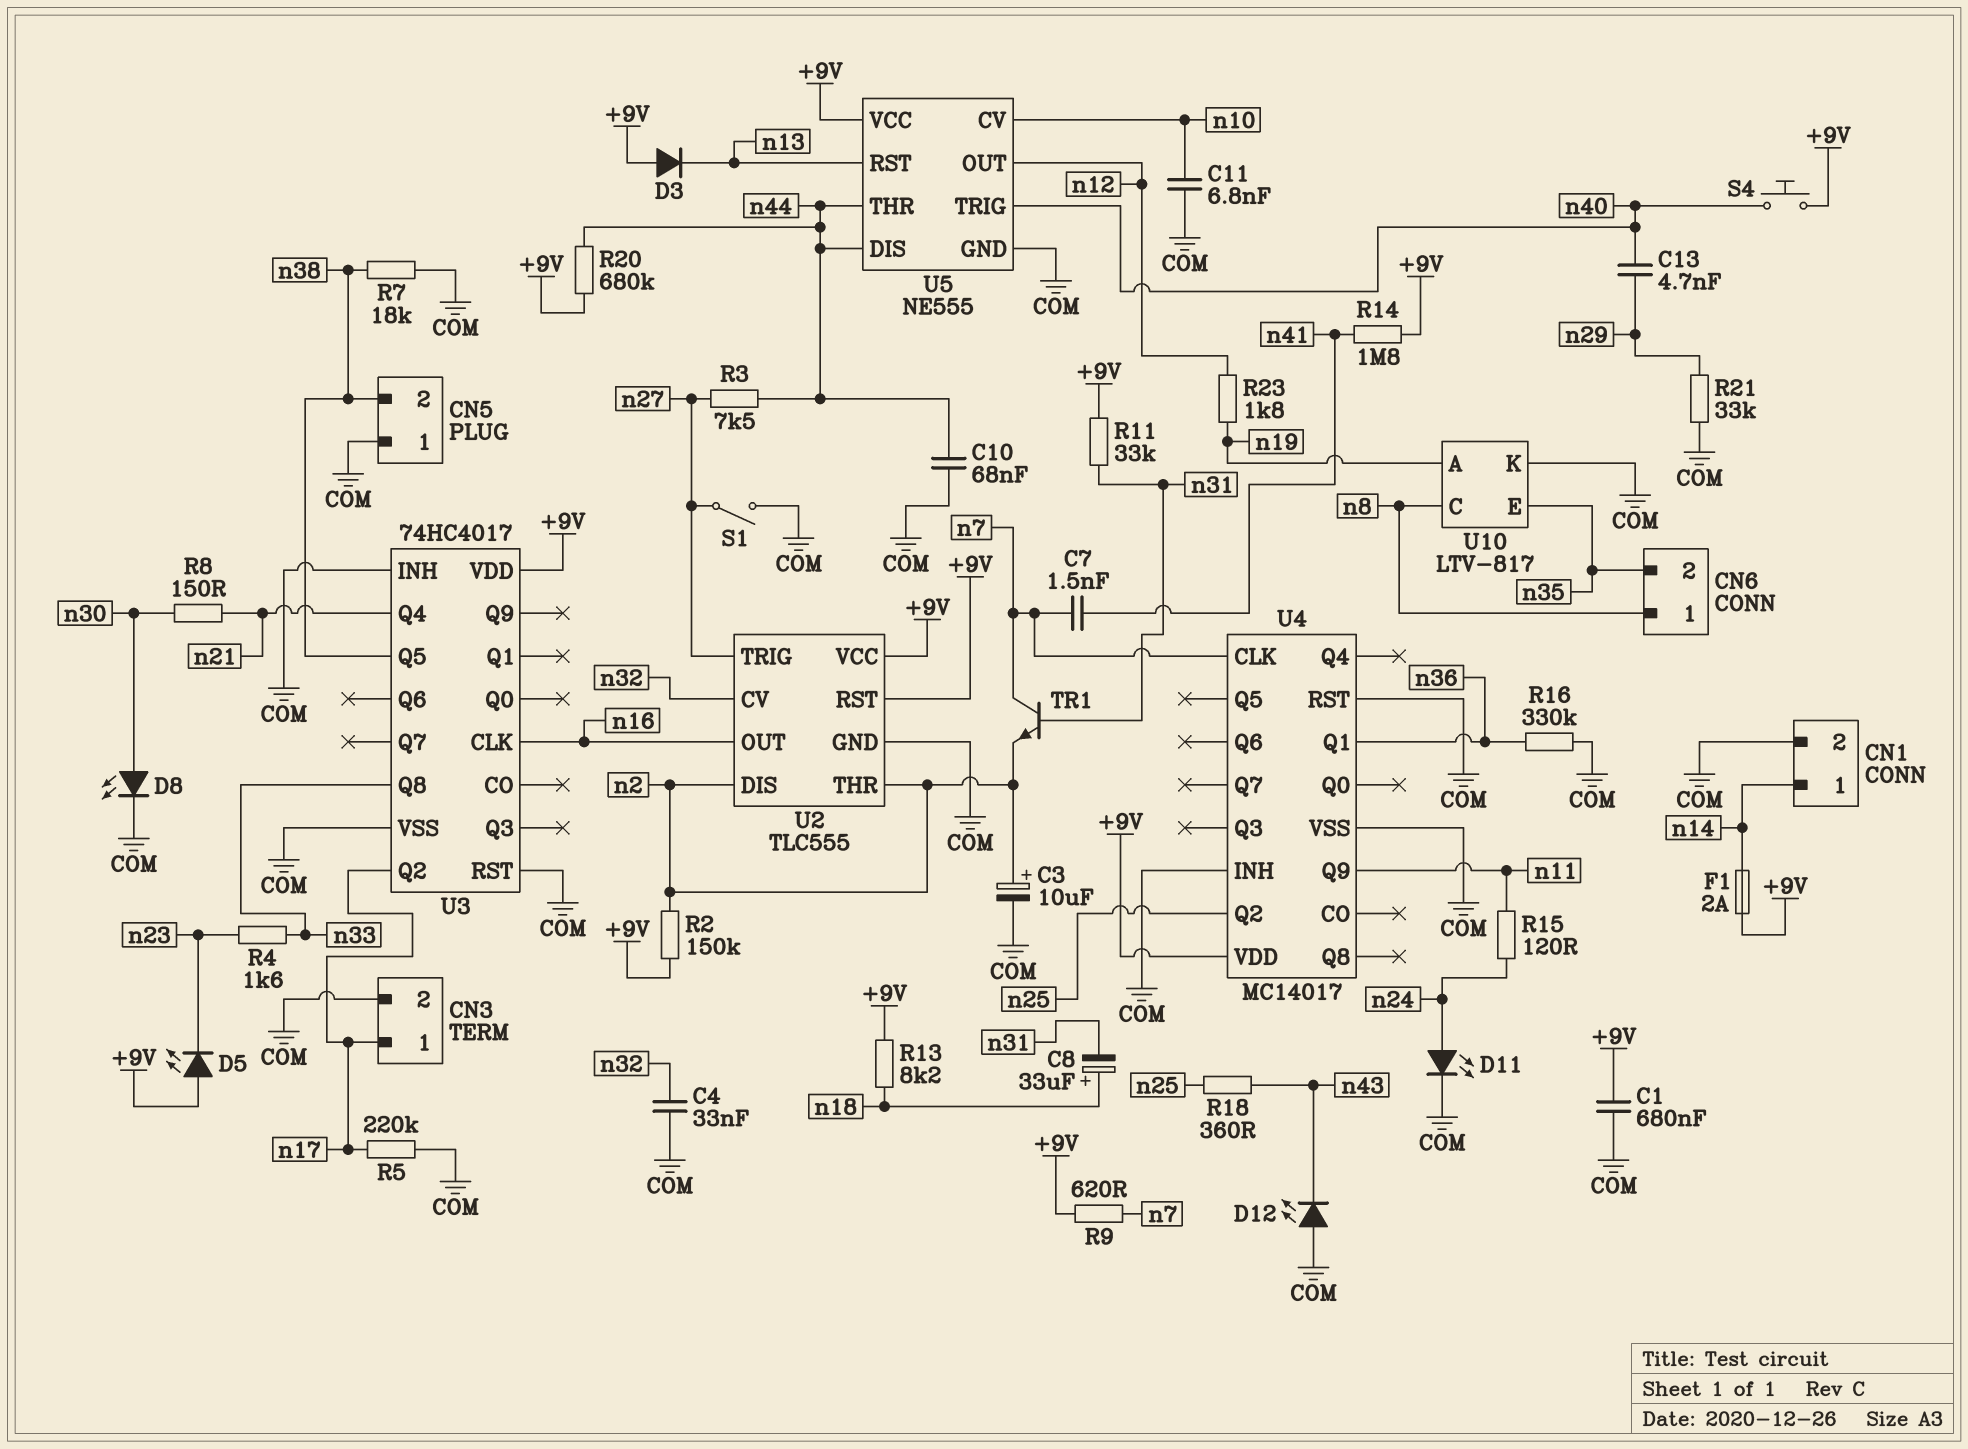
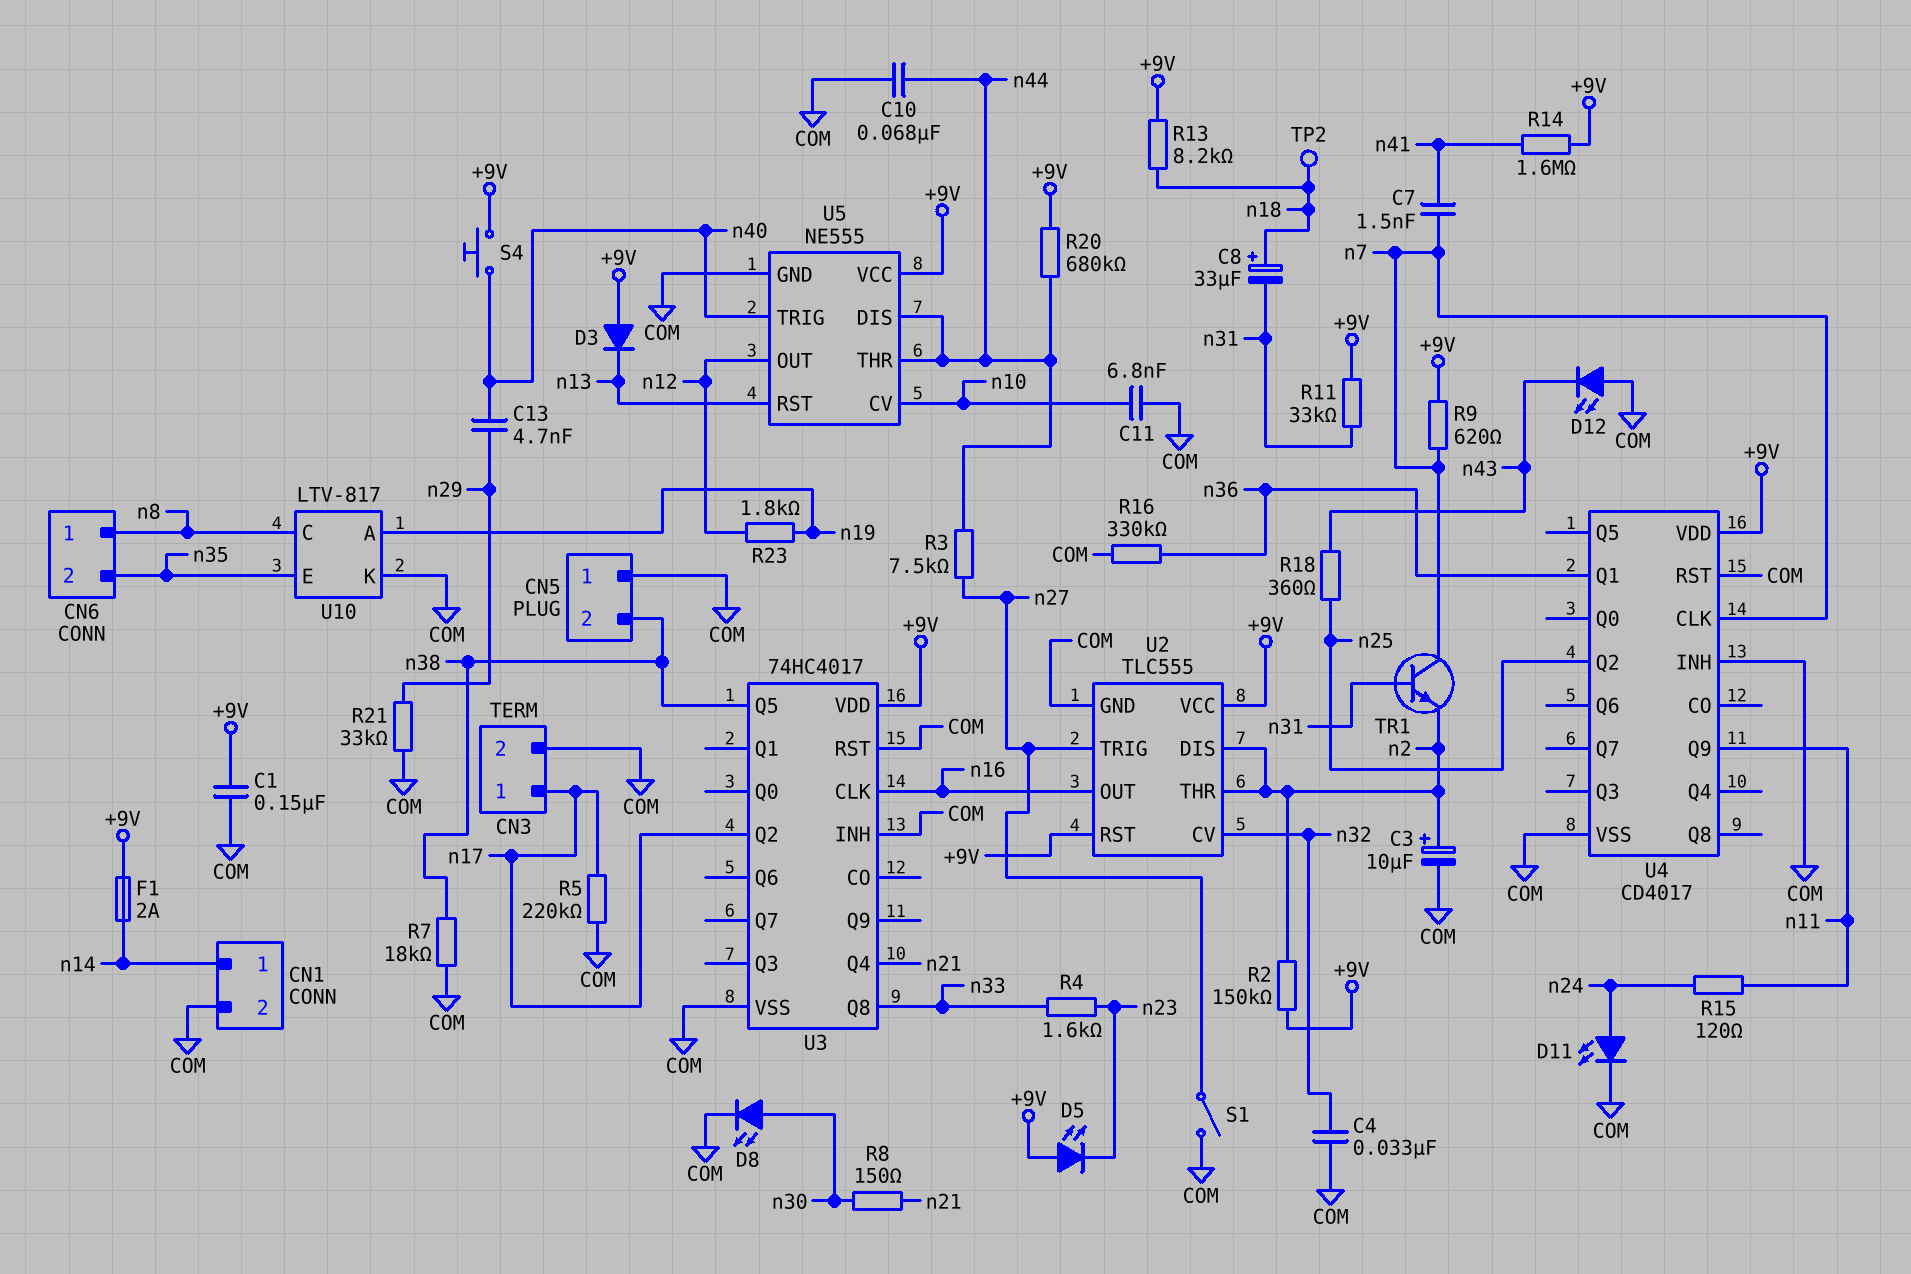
C1: 680nF (+9V, COM) -> 150nF (+9V, COM)
R14: 1.8M (+9V, n41) -> 1.6M (+9V, n41)
TP2: none -> test point (n18)
U4: MC14017 -> CD4017

